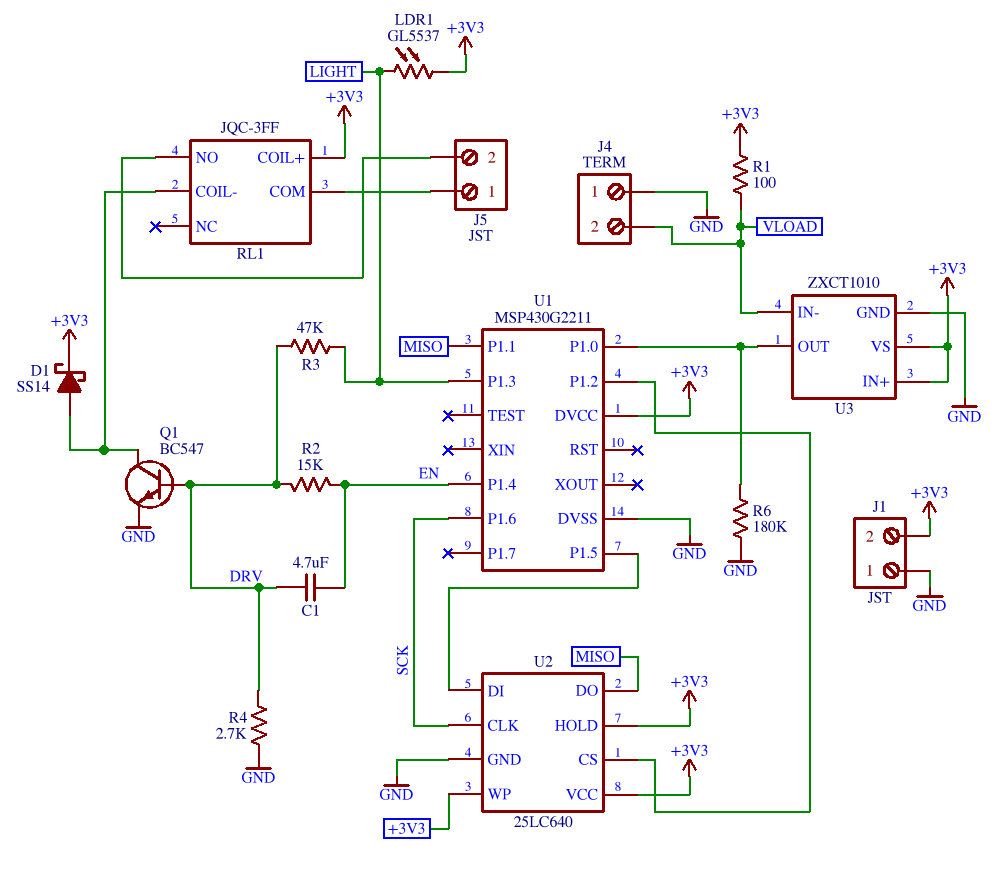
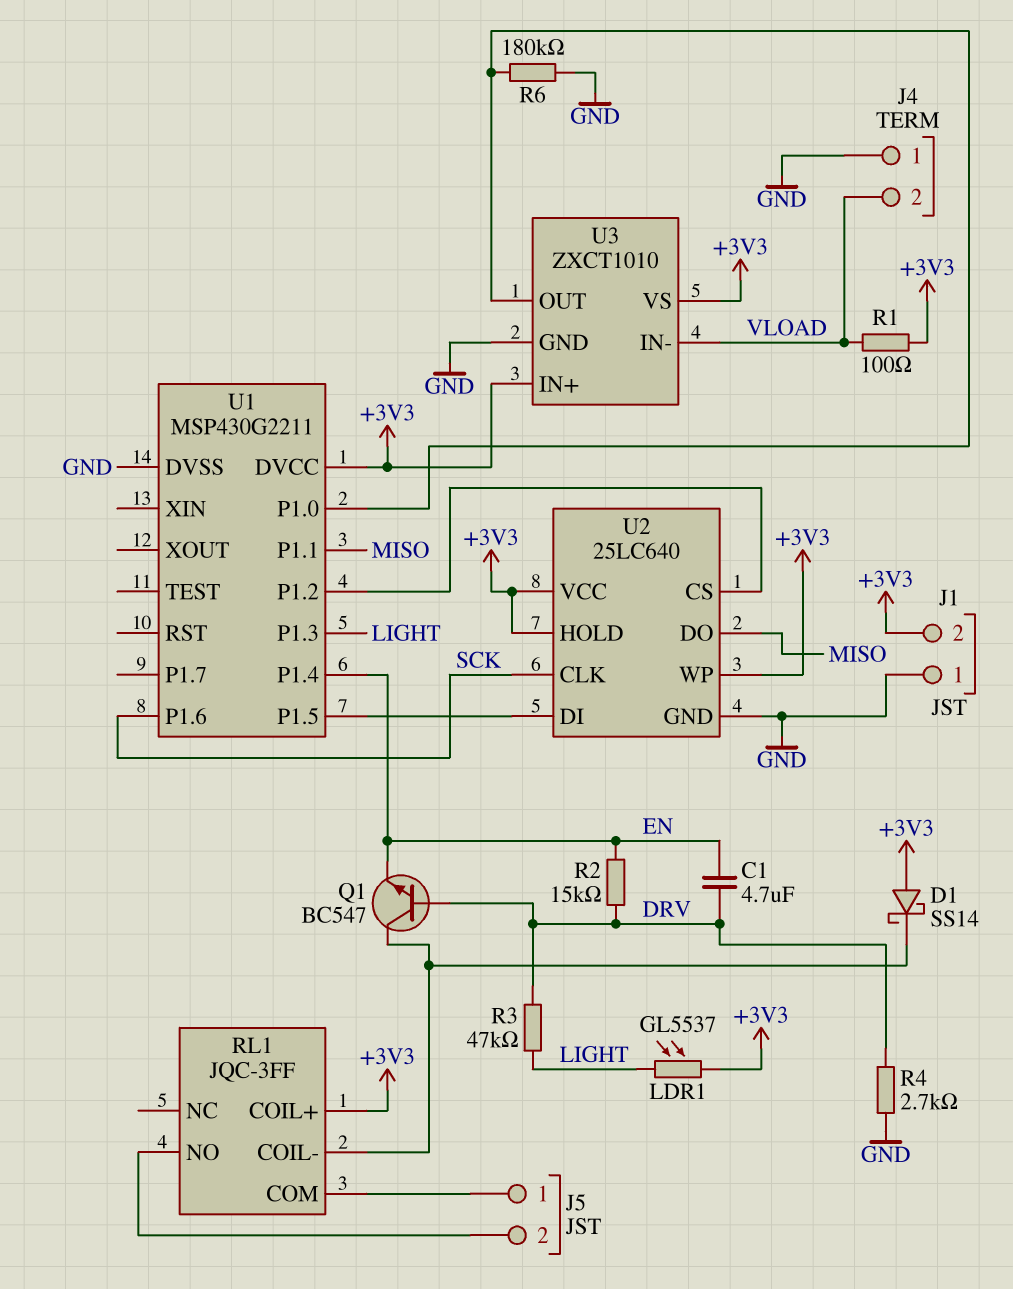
D1: schottky SS14 (A RL1/COIL-, K +3V3) -> schottky SS14 (A +3V3, K RL1/COIL-)
Q1: NPN BC547 (B DRV, C RL1/COIL-, E GND) -> NPN BC547 (B DRV, C RL1/COIL-, E EN)

